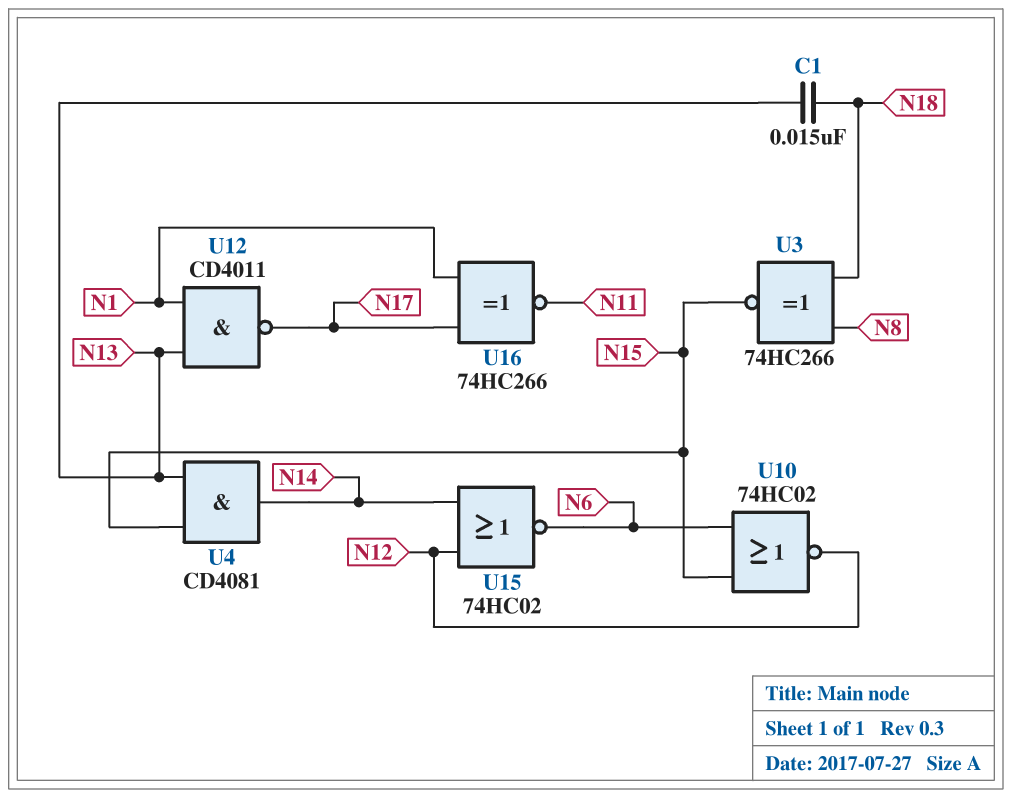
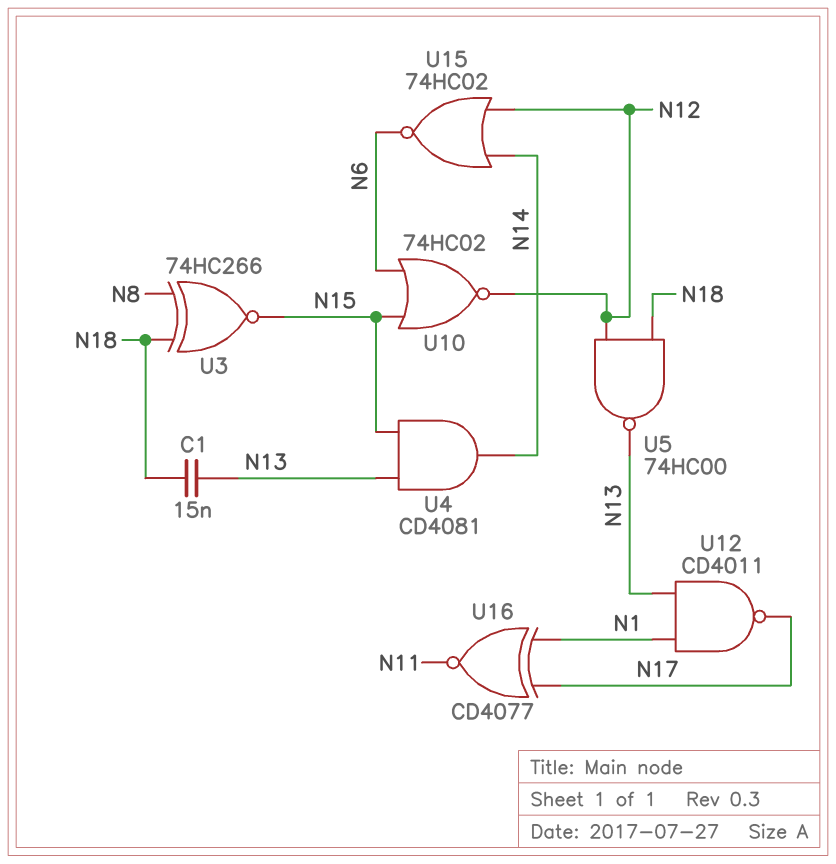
U5: none -> NAND 74HC00 (in N12, in N18, out N13)
U16: XNOR 74HC266 (in N1, in N17, out N11) -> XNOR CD4077 (in N1, in N17, out N11)

